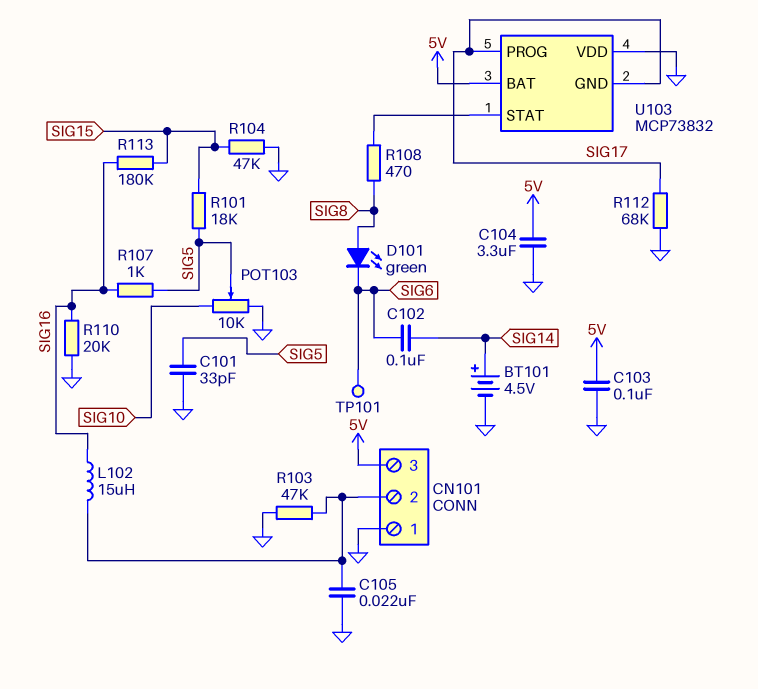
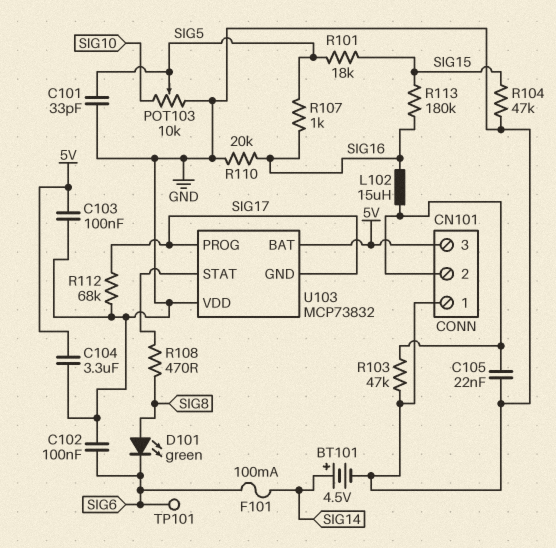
C102: 100nF (SIG6, SIG14) -> 100nF (GND, SIG6)
F101: none -> 100mA (SIG6, SIG14)

